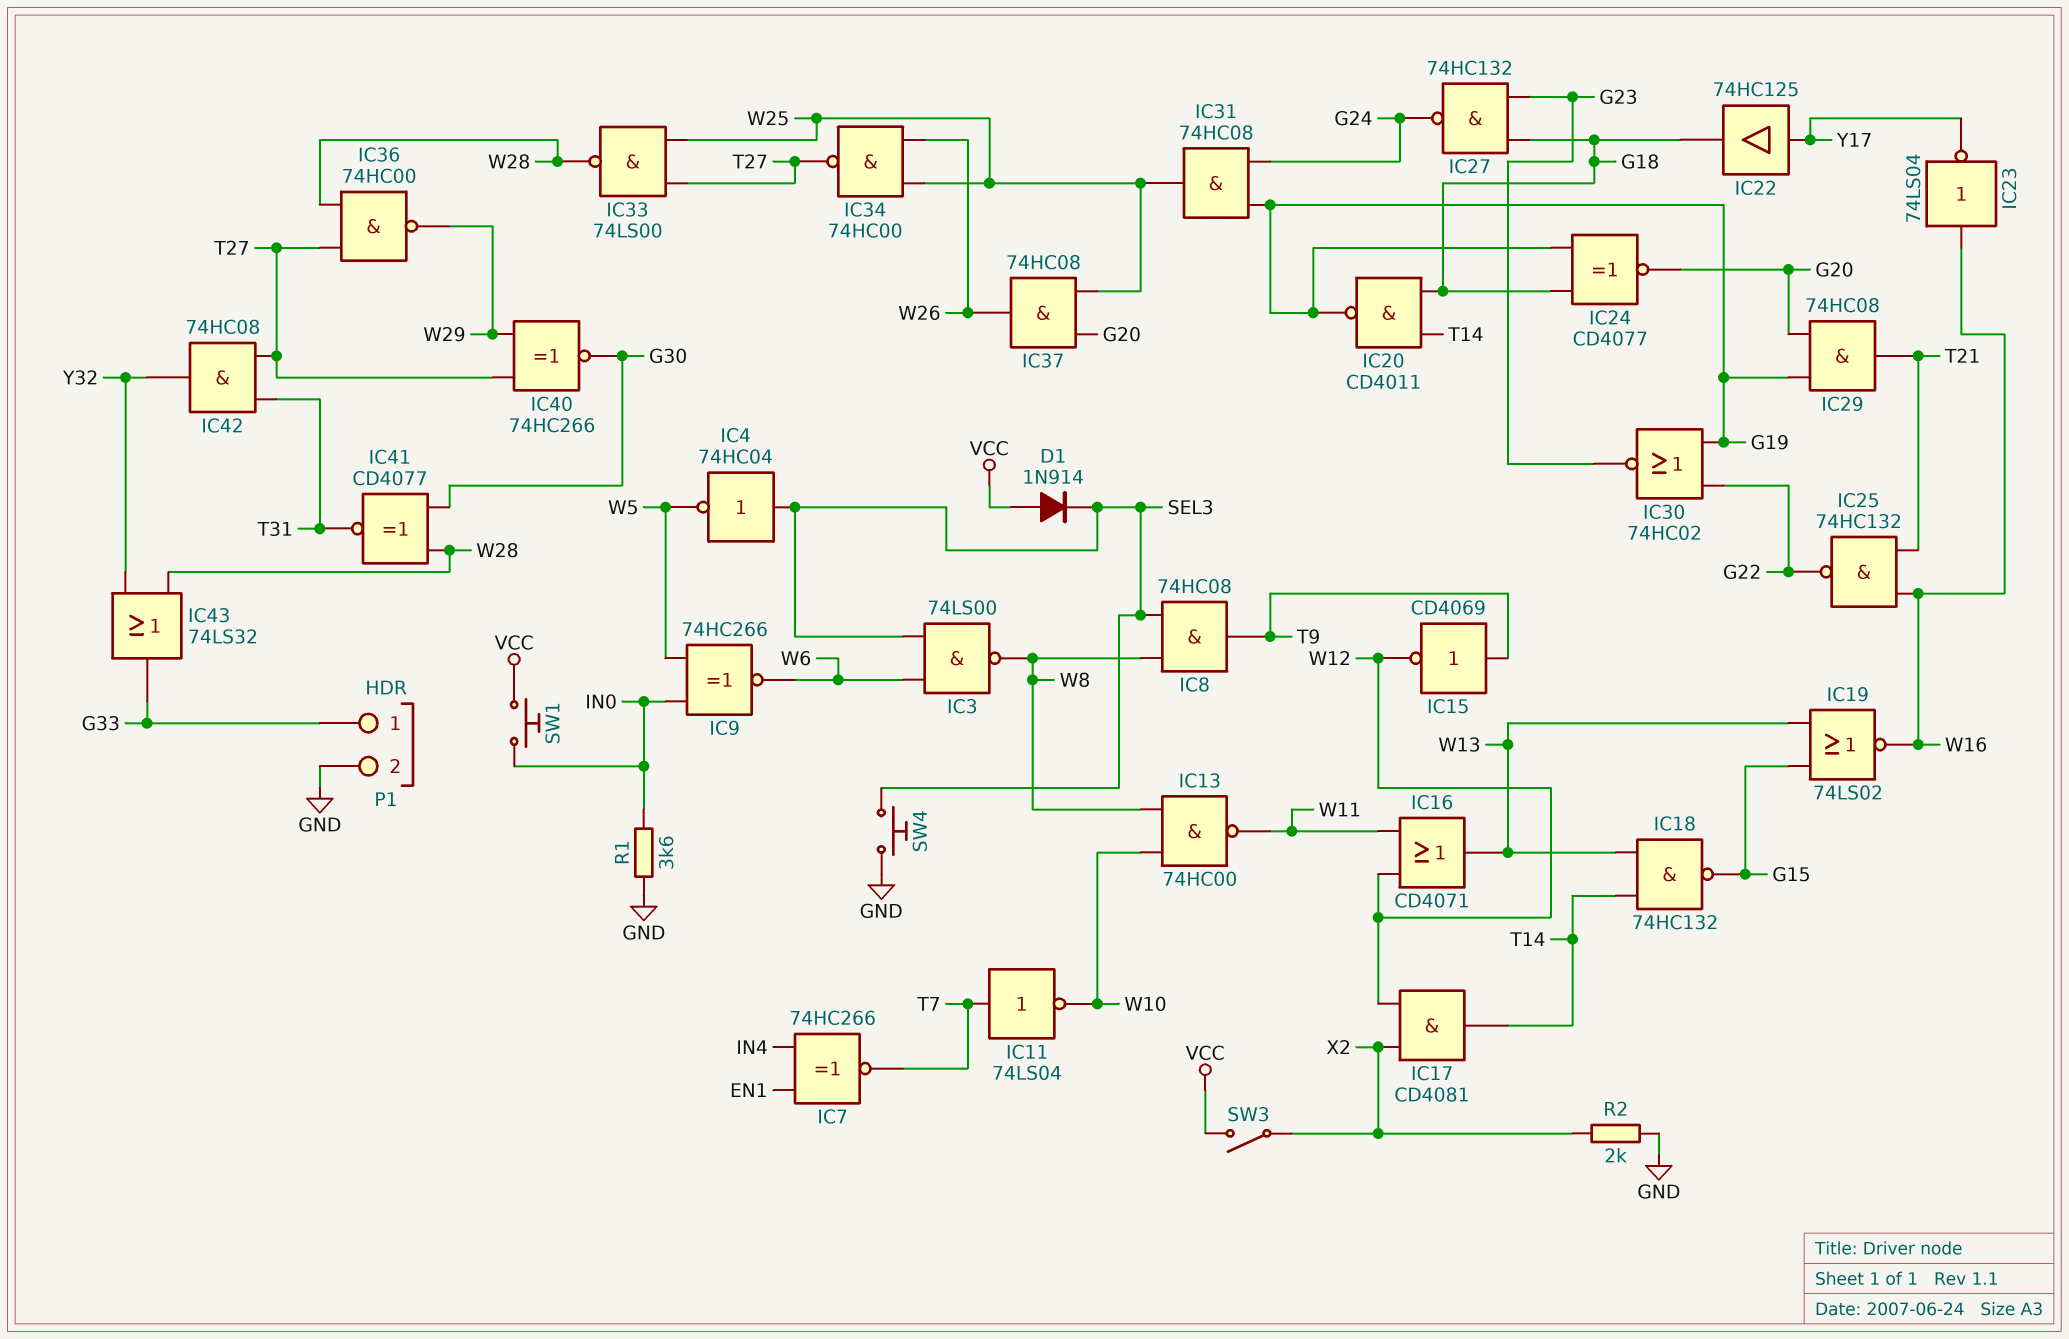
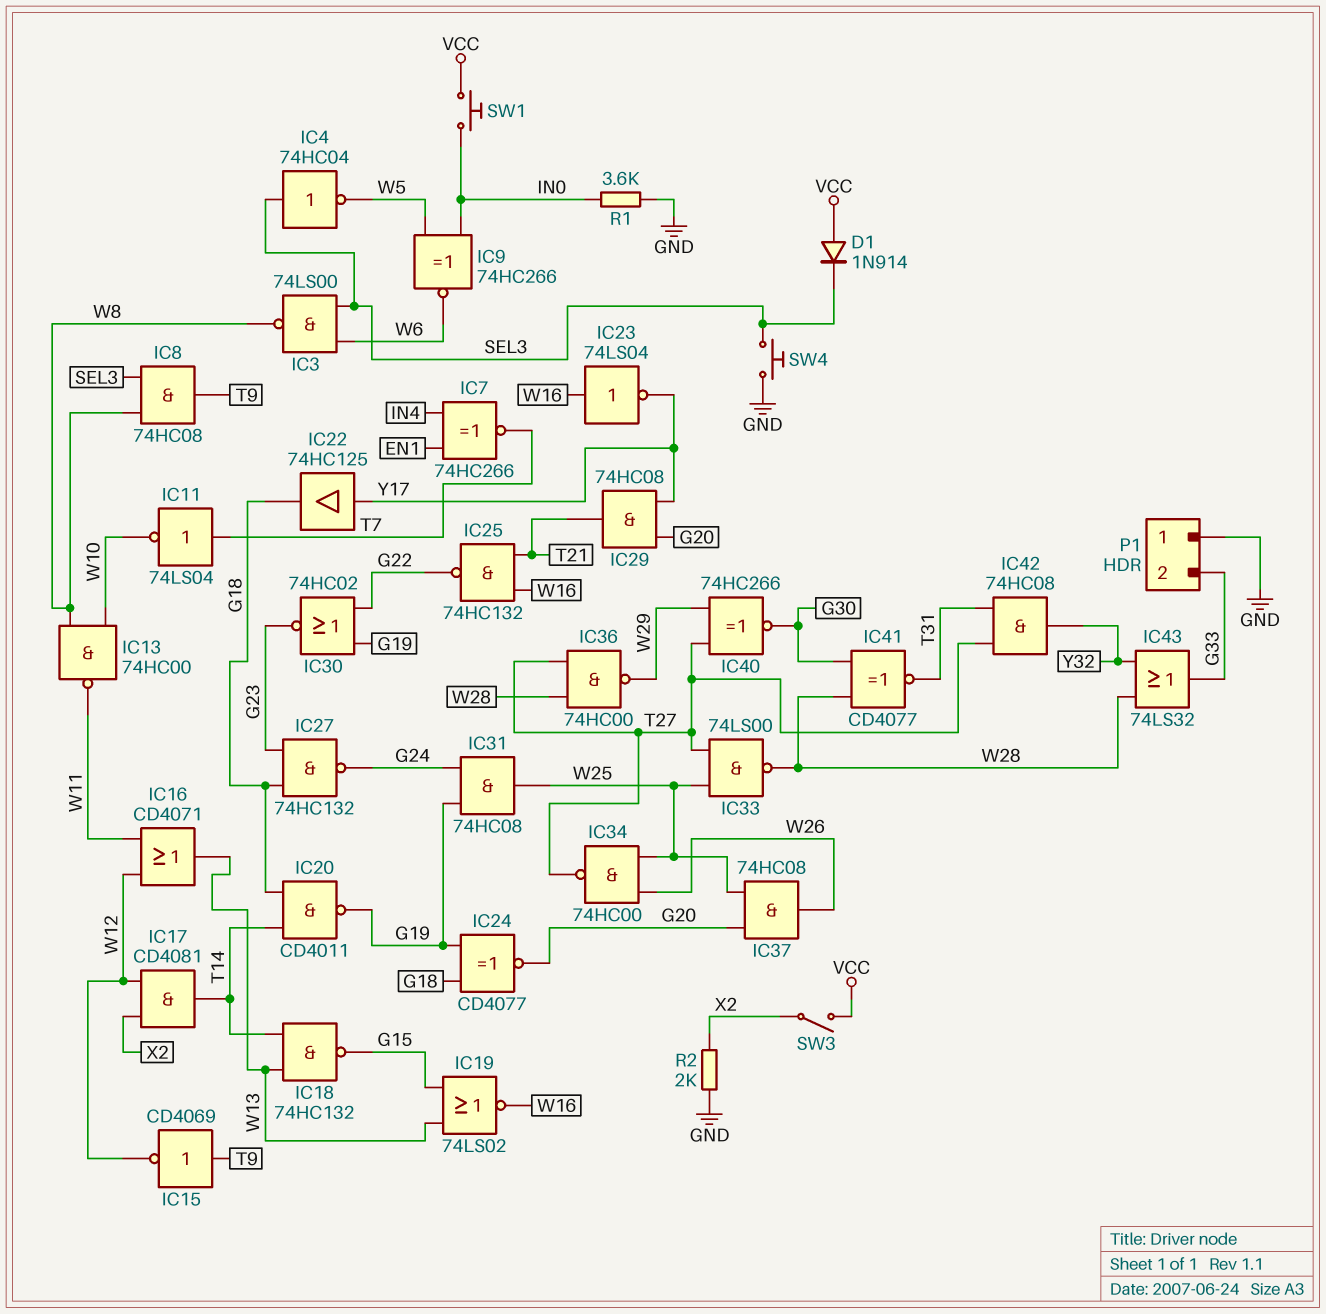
IC29: AND 74HC08 (in G19, in G20, out T21) -> AND 74HC08 (in G20, in Y17, out T21)
P1 pin 1: G33 -> GND
P1 pin 2: GND -> G33

